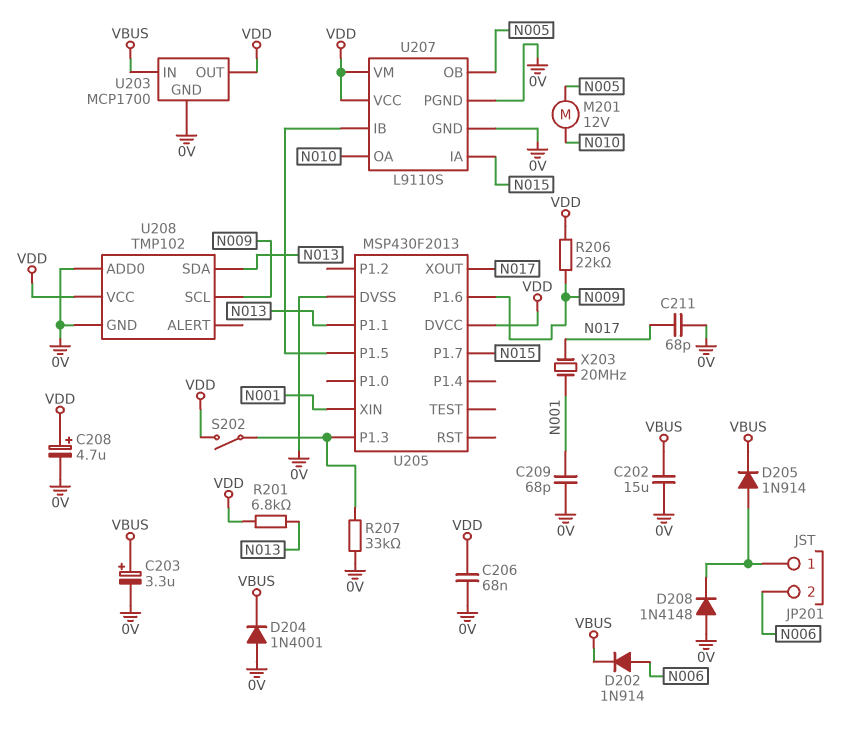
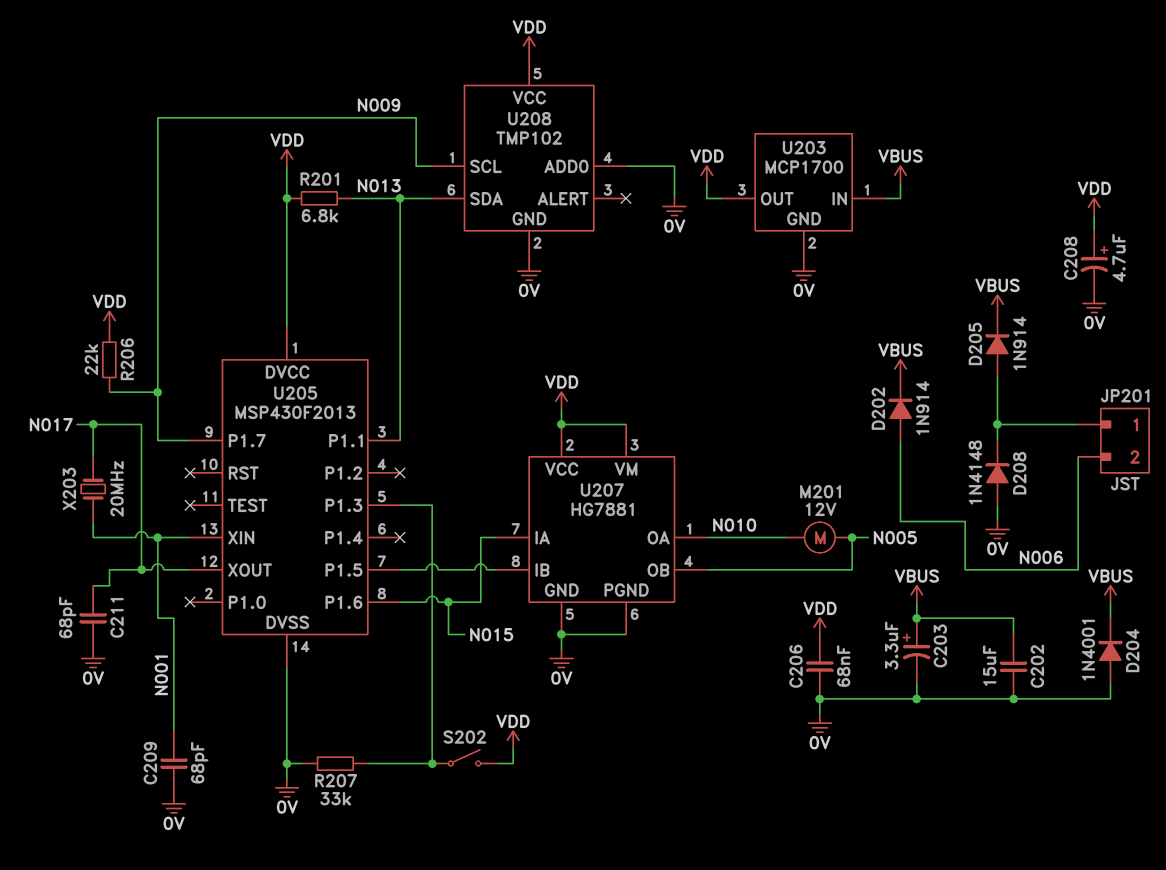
U205 pin P1.6: N009 -> N015
U205 pin P1.7: N015 -> N009
U207: L9110S -> HG7881

